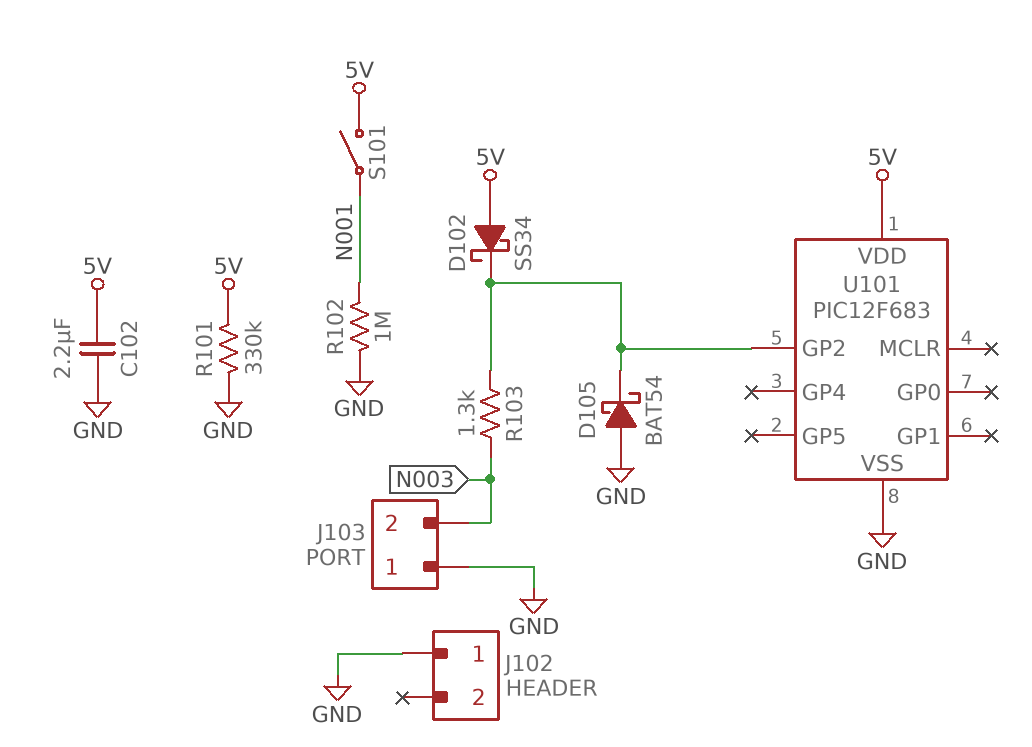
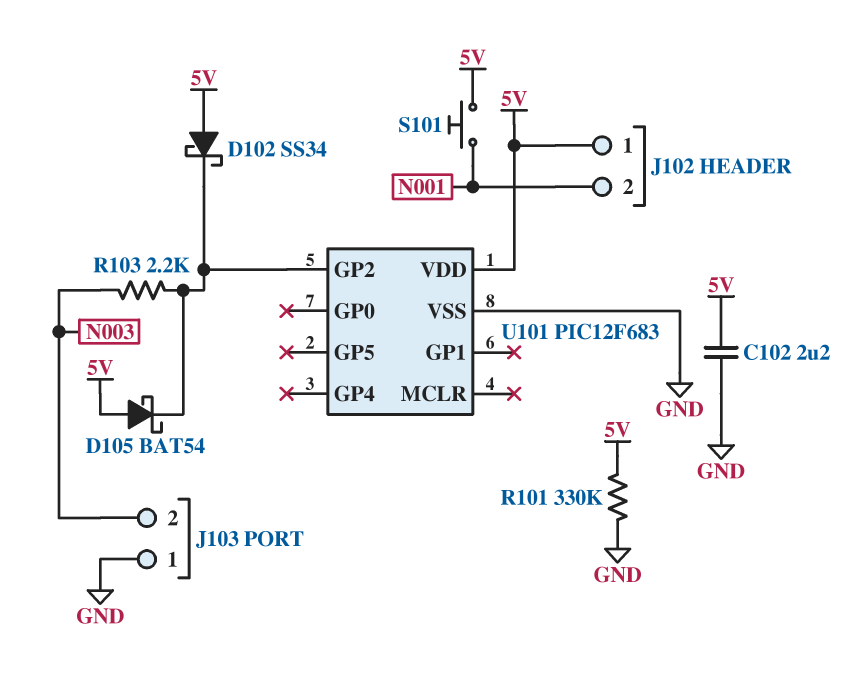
D105: schottky BAT54 (A GND, K U101/GP2) -> schottky BAT54 (A 5V, K U101/GP2)
J102 pin 1: GND -> 5V
J102 pin 2: none -> N001
R102: 1M (GND, N001) -> none
R103: 1.3k (N003, U101/GP2) -> 2.2k (N003, U101/GP2)
S101: switch (5V, N001) -> button (5V, N001)

